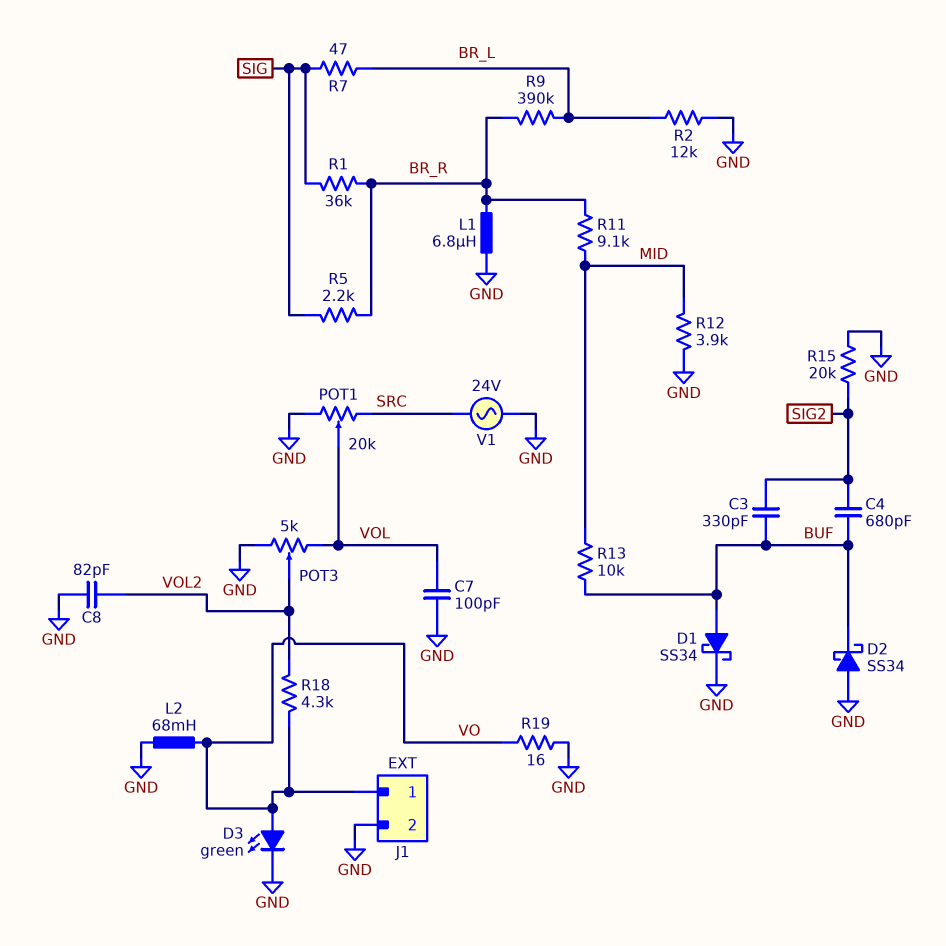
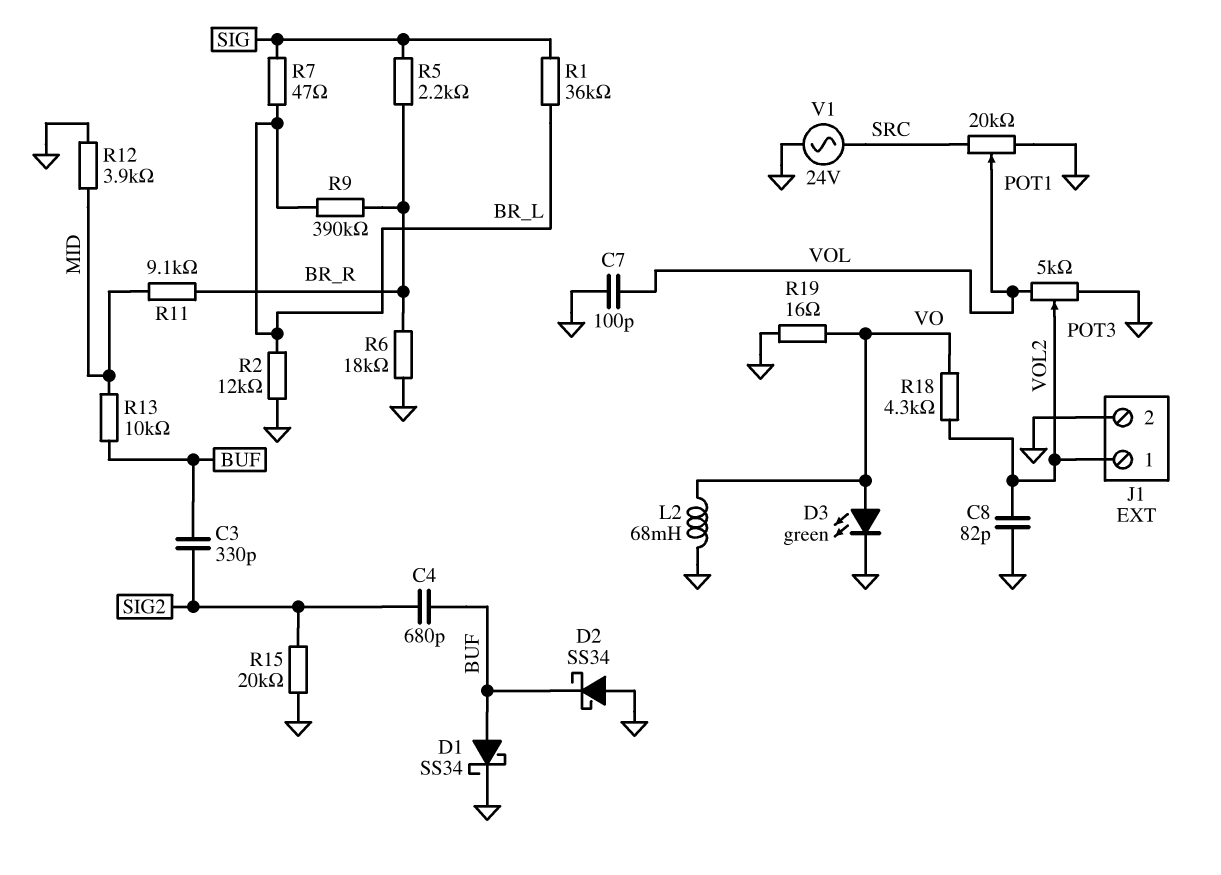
J1 pin 1: VO -> VOL2
L1: 6.8uH (BR_R, GND) -> none
R1: 36k (BR_R, SIG) -> 36k (BR_L, SIG)
R6: none -> 18k (BR_R, GND)

